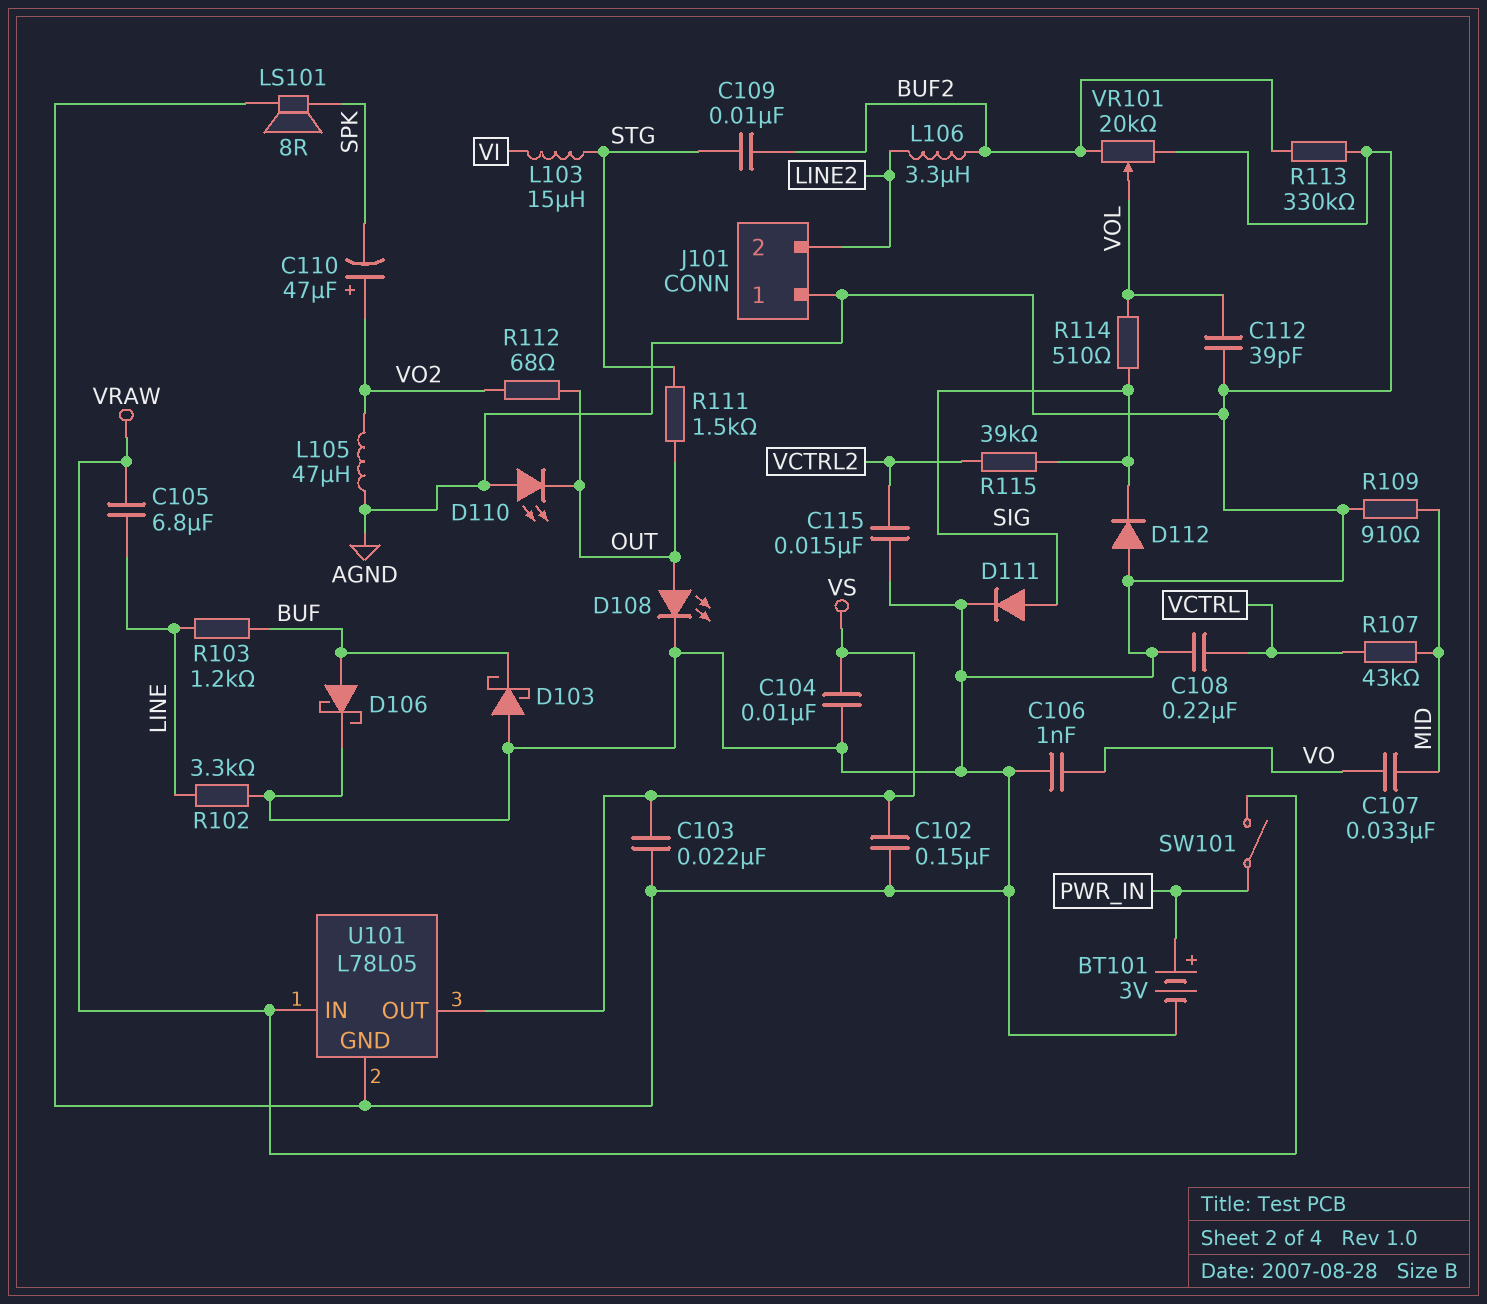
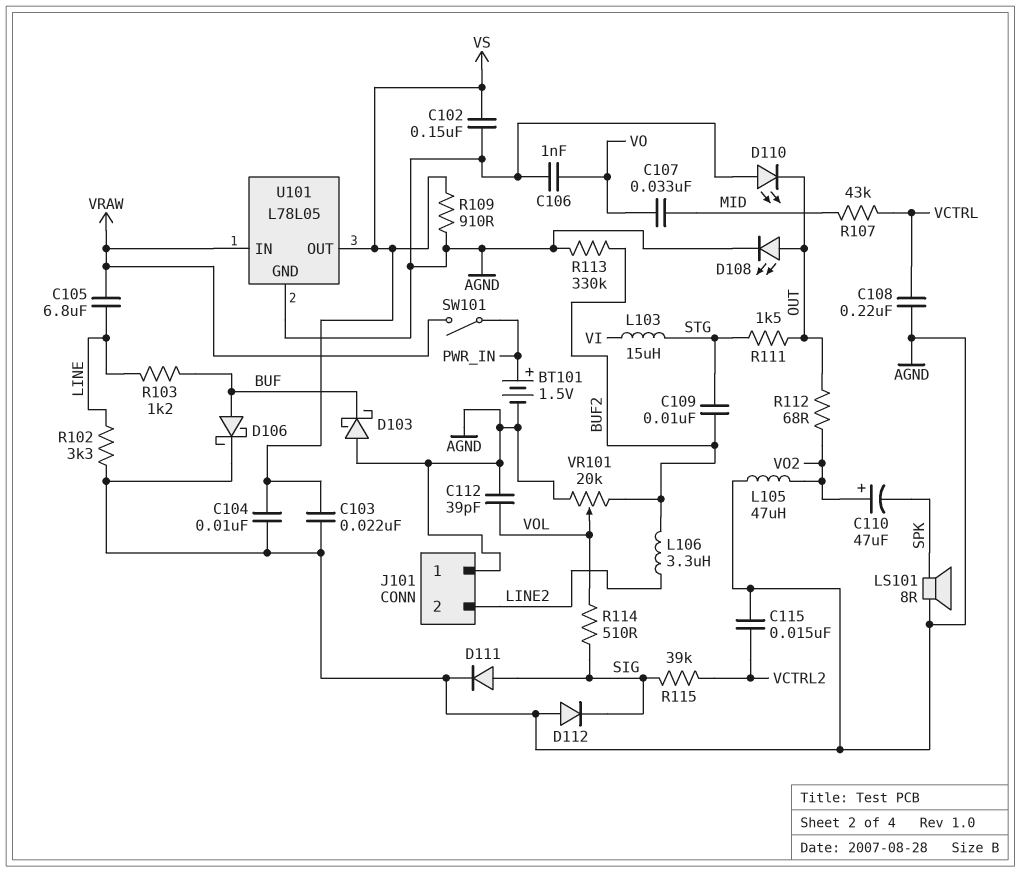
BT101: 3V (plus PWR_IN, minus AGND) -> 1.5V (plus PWR_IN, minus AGND)
R109: 910 (AGND, MID) -> 910 (AGND, VS)

